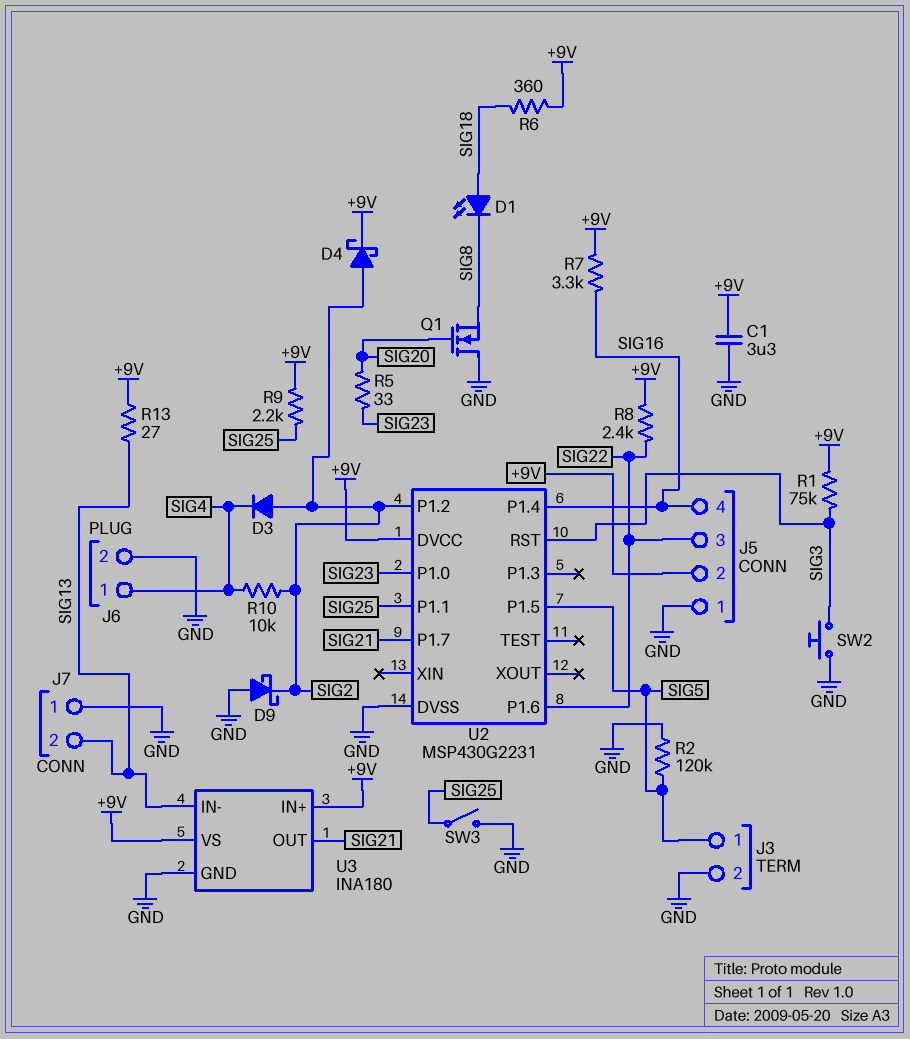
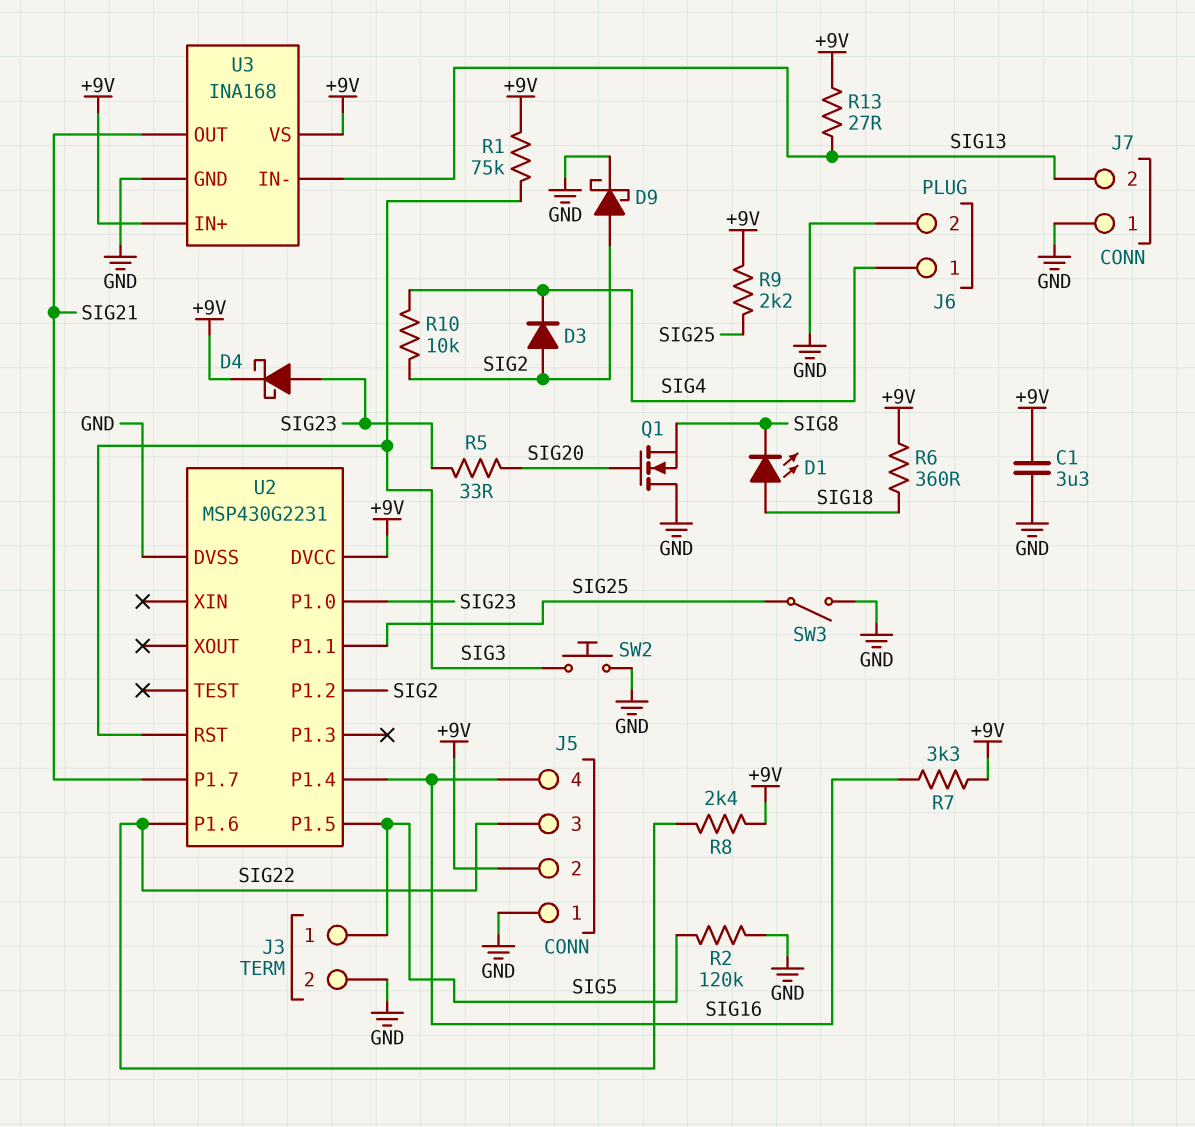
D4: schottky (A SIG2, K +9V) -> schottky (A SIG23, K +9V)
D9: schottky (A GND, K SIG2) -> schottky (A SIG2, K GND)
U3: INA180 -> INA168

